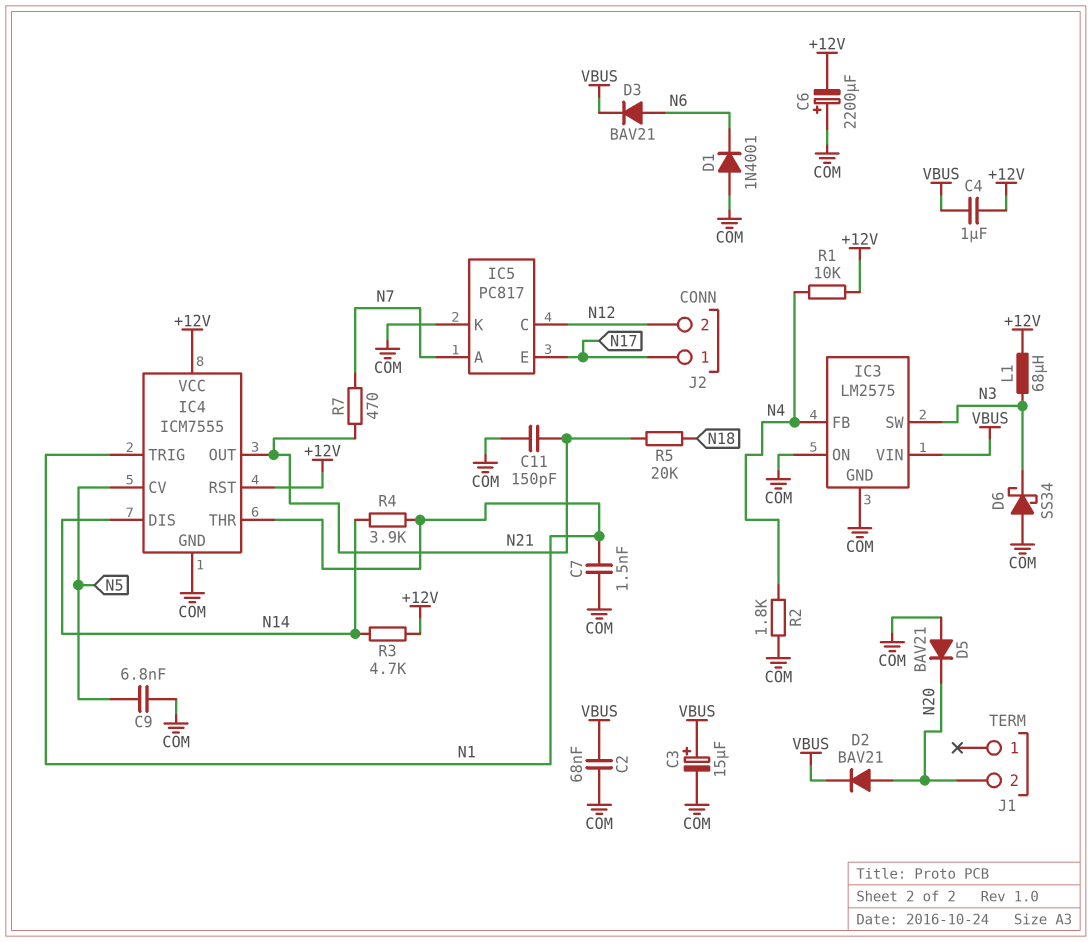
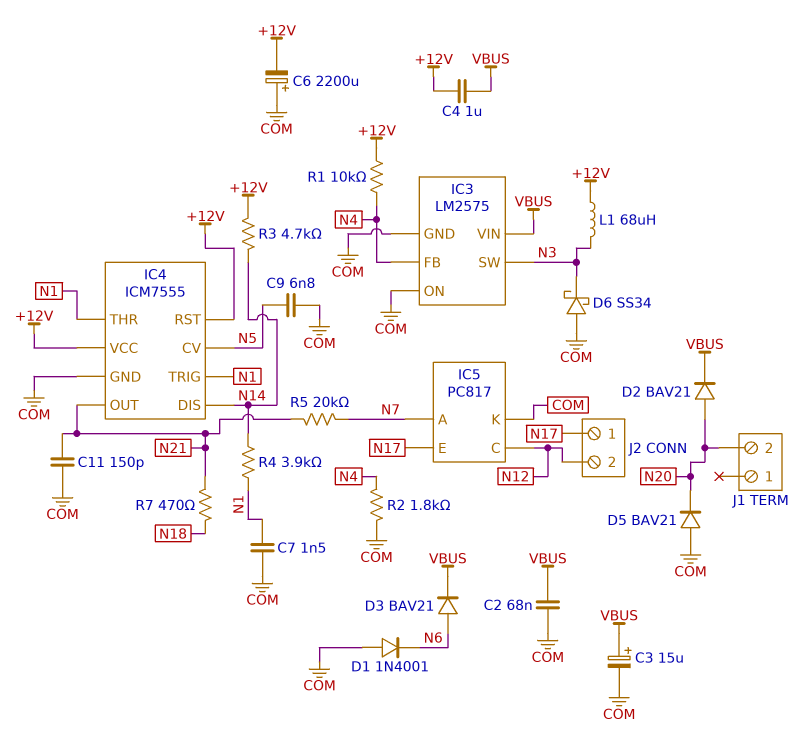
R5: 20k (N18, N21) -> 20k (N7, N21)
R7: 470 (N7, N21) -> 470 (N18, N21)

